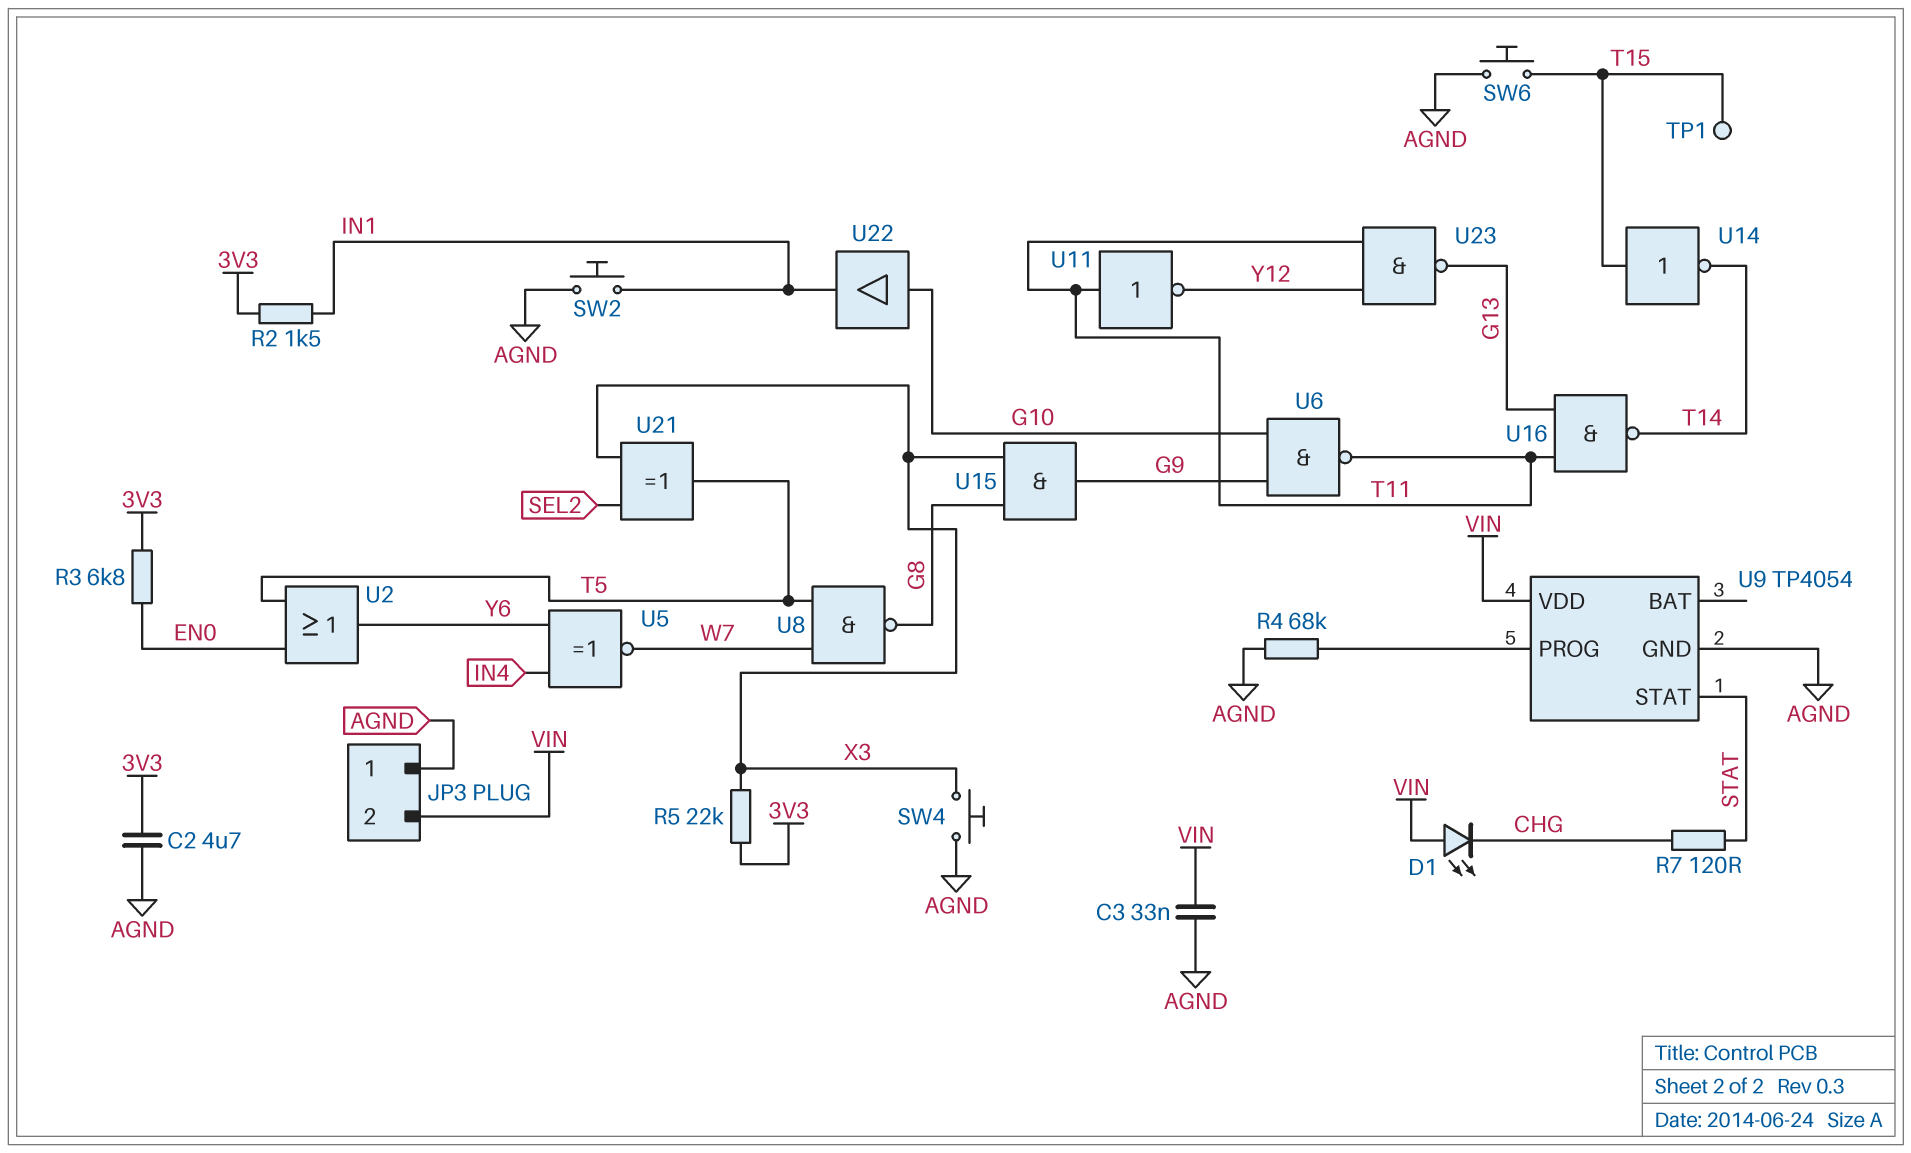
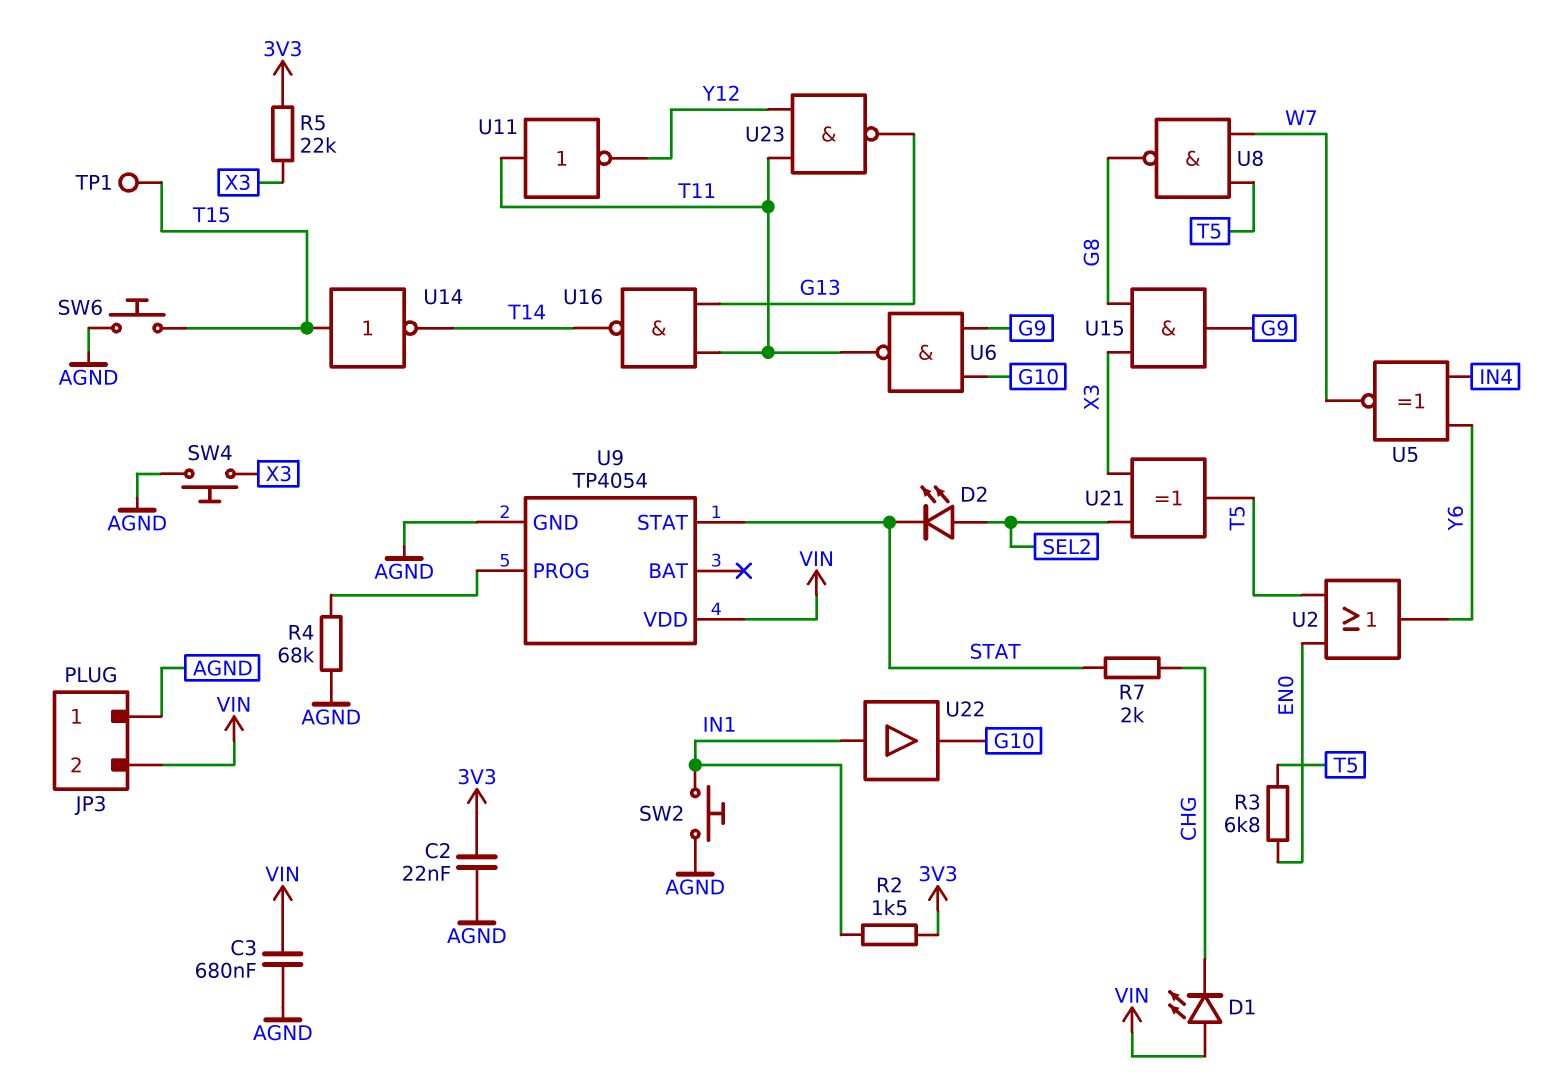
C2: 4.7uF (3V3, AGND) -> 22nF (3V3, AGND)
C3: 33nF (AGND, VIN) -> 680nF (AGND, VIN)
D2: none -> LED (A SEL2, K STAT)
R3: 6.8k (3V3, EN0) -> 6.8k (EN0, T5)
R7: 120 (CHG, STAT) -> 2k (CHG, STAT)
U22: buffer (in G10, out IN1) -> buffer (in IN1, out G10)

